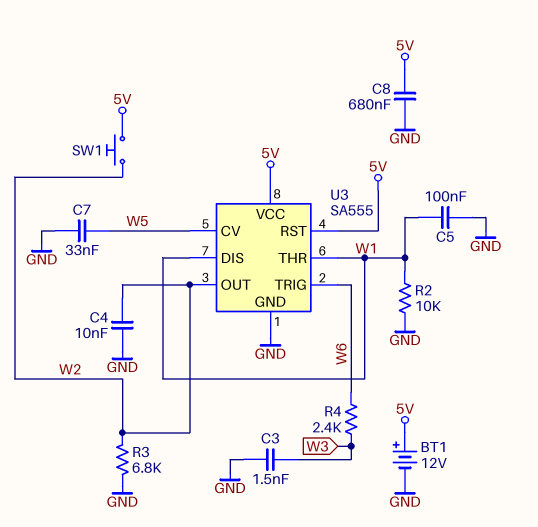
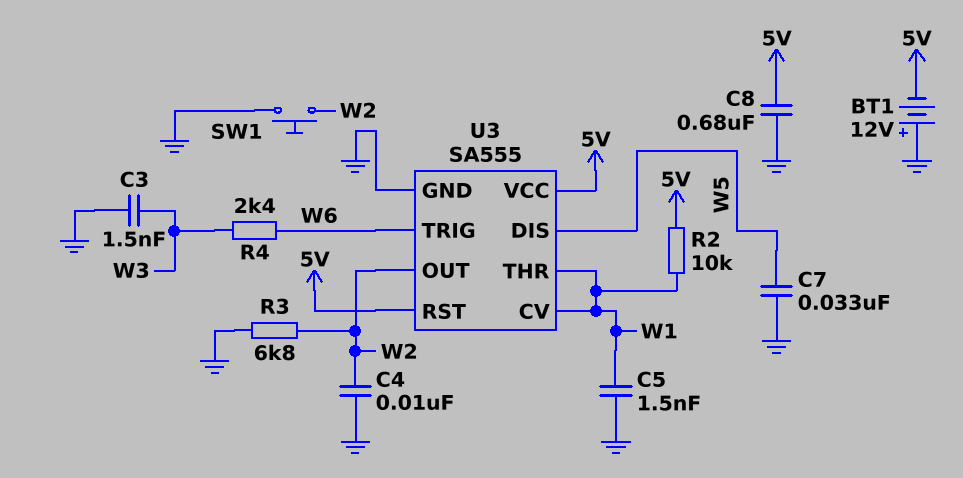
BT1: 12V (plus 5V, minus GND) -> 12V (plus GND, minus 5V)
C5: 100nF (GND, W1) -> 1.5nF (GND, W1)
R2: 10k (GND, W1) -> 10k (5V, W1)
SW1: button (5V, W2) -> button (GND, W2)
U3 pin CV: W5 -> W1
U3 pin DIS: W1 -> W5

